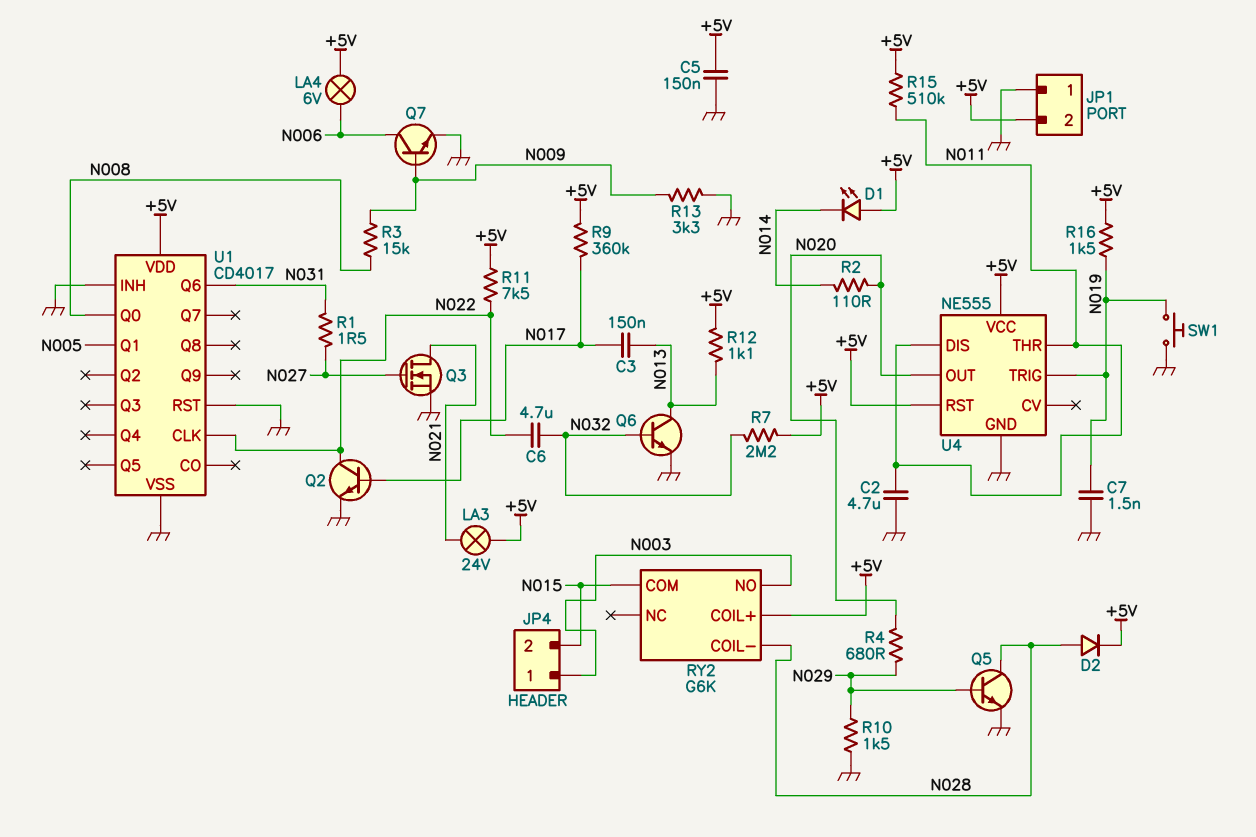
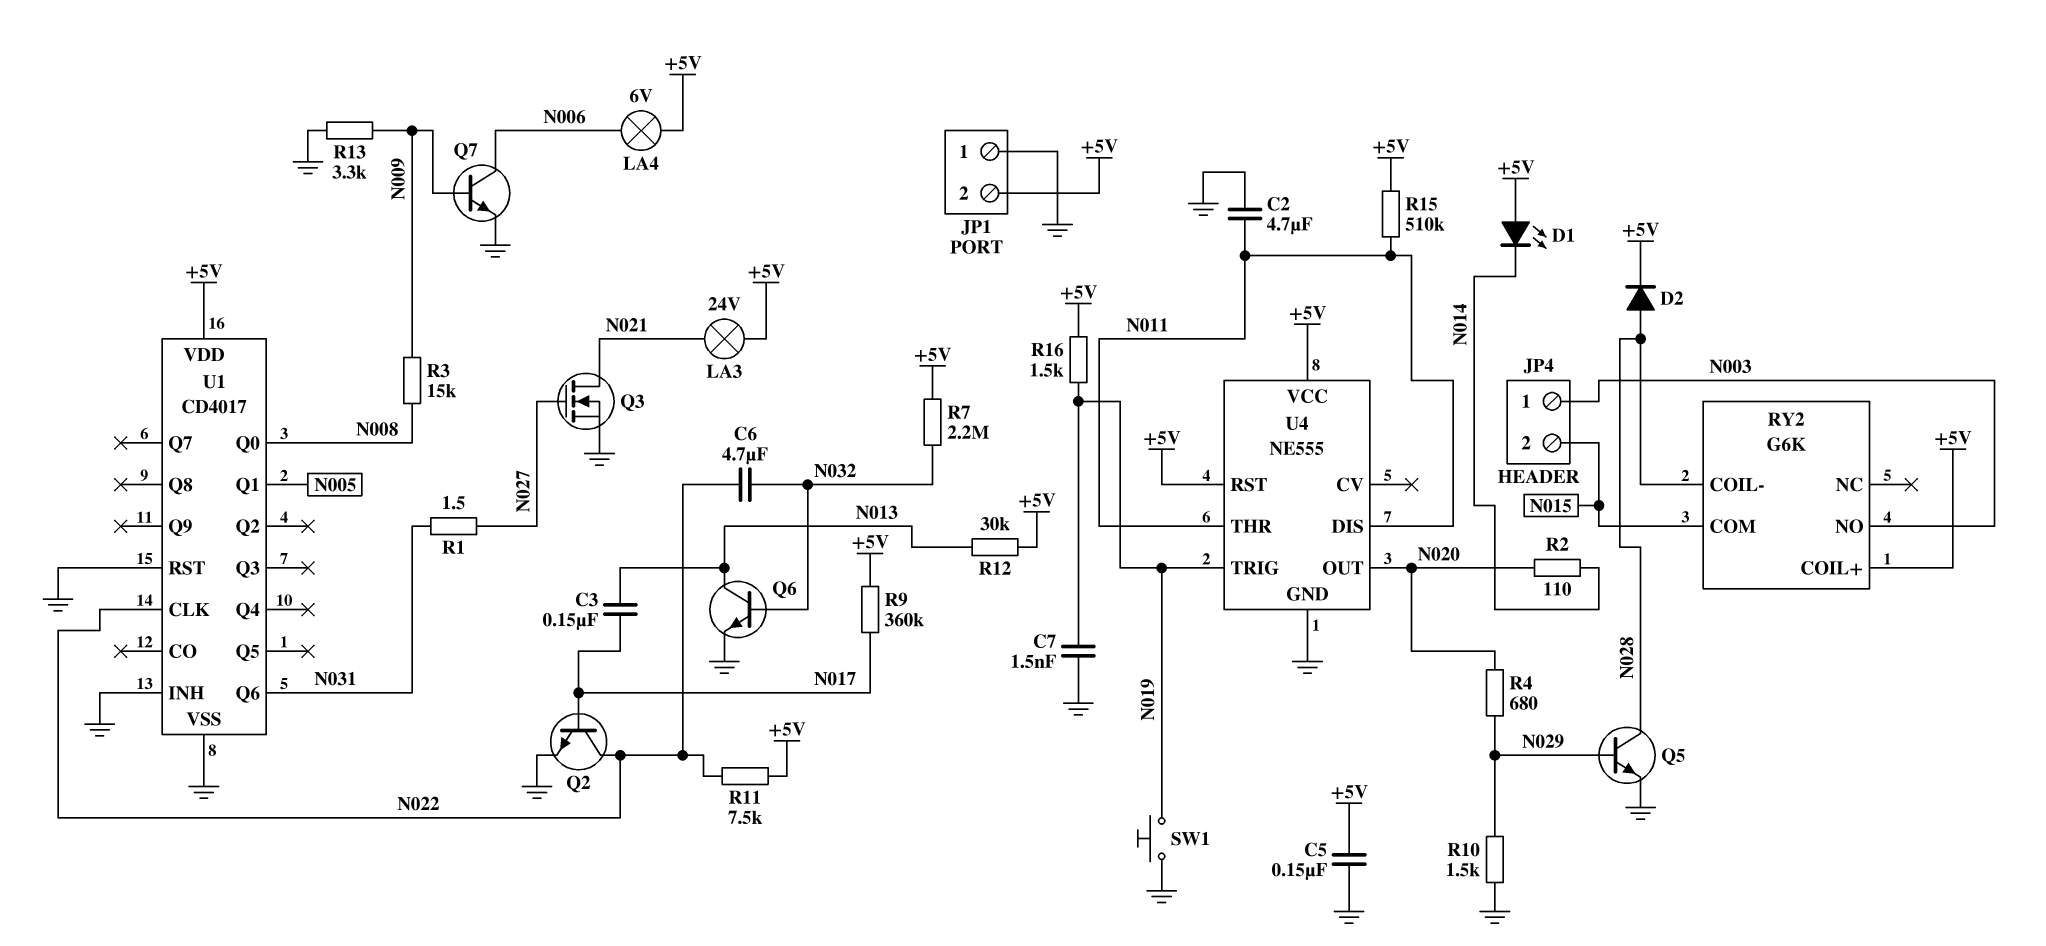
R12: 1.1k (+5V, N013) -> 30k (+5V, N013)

